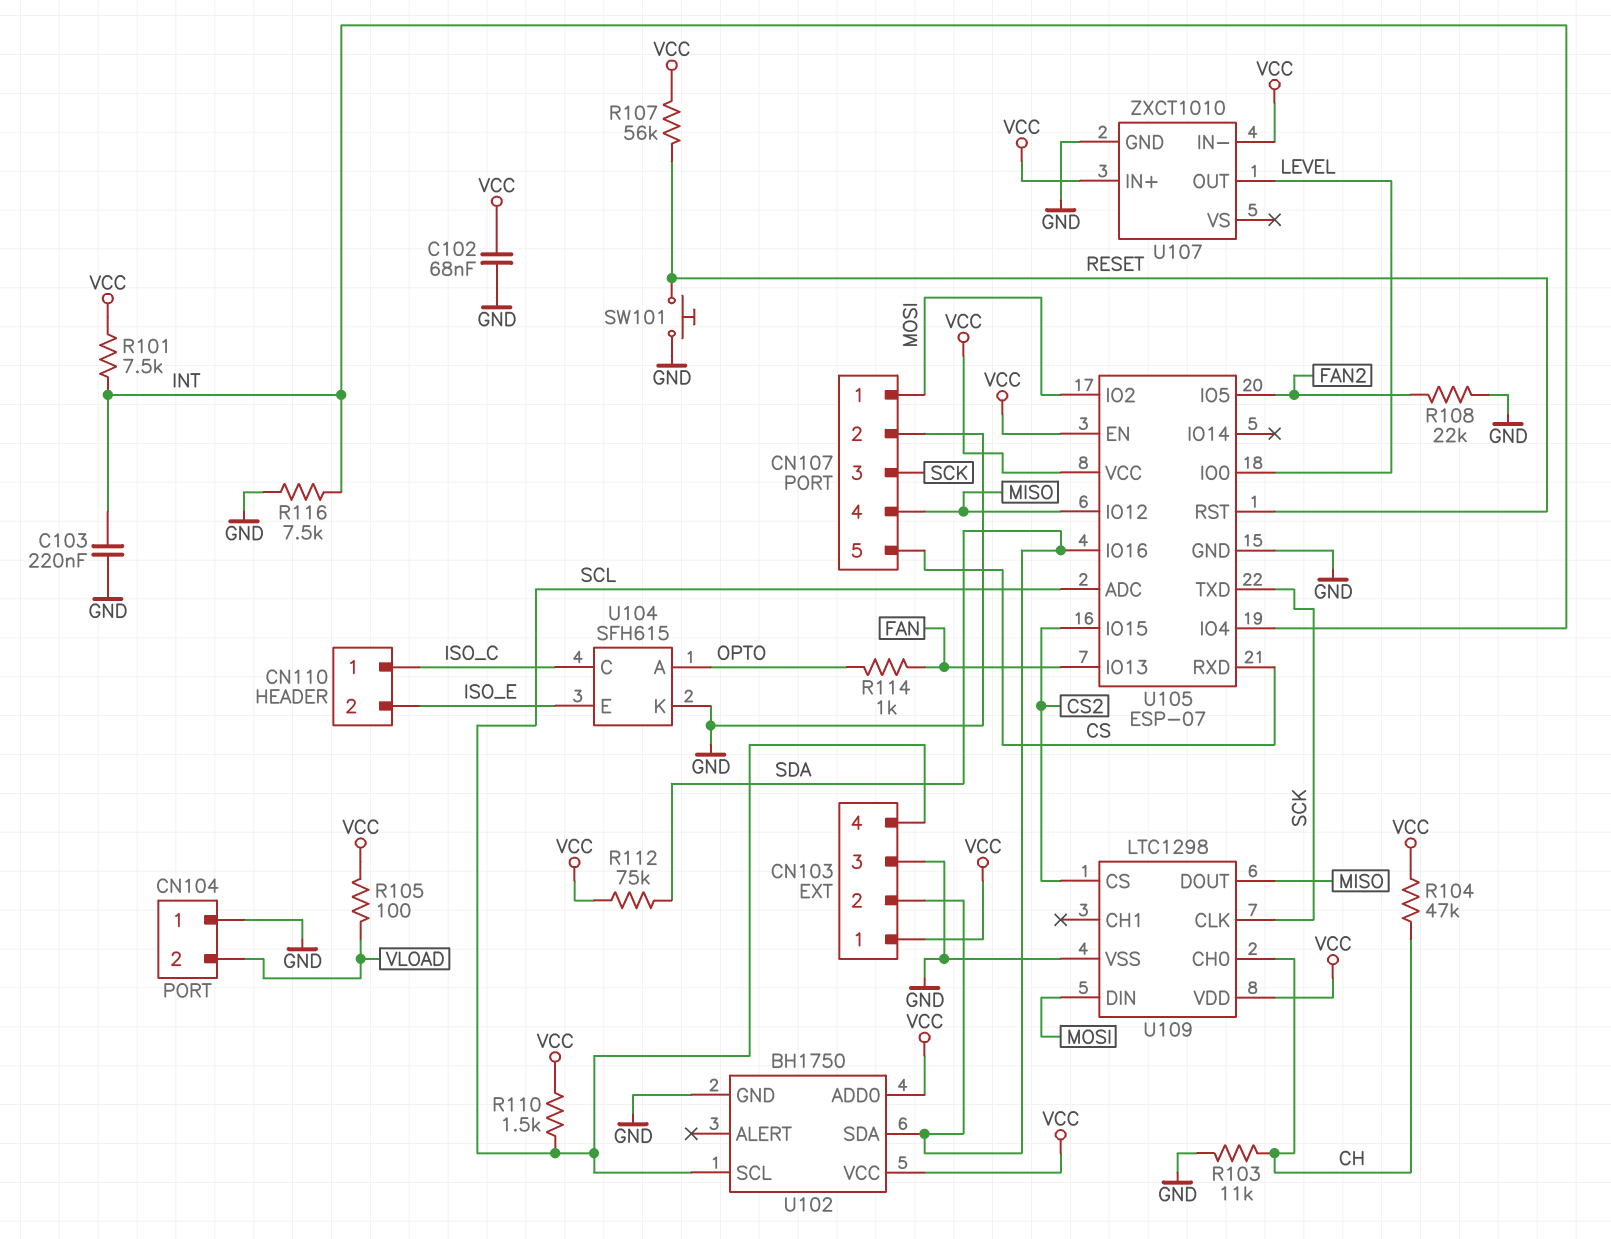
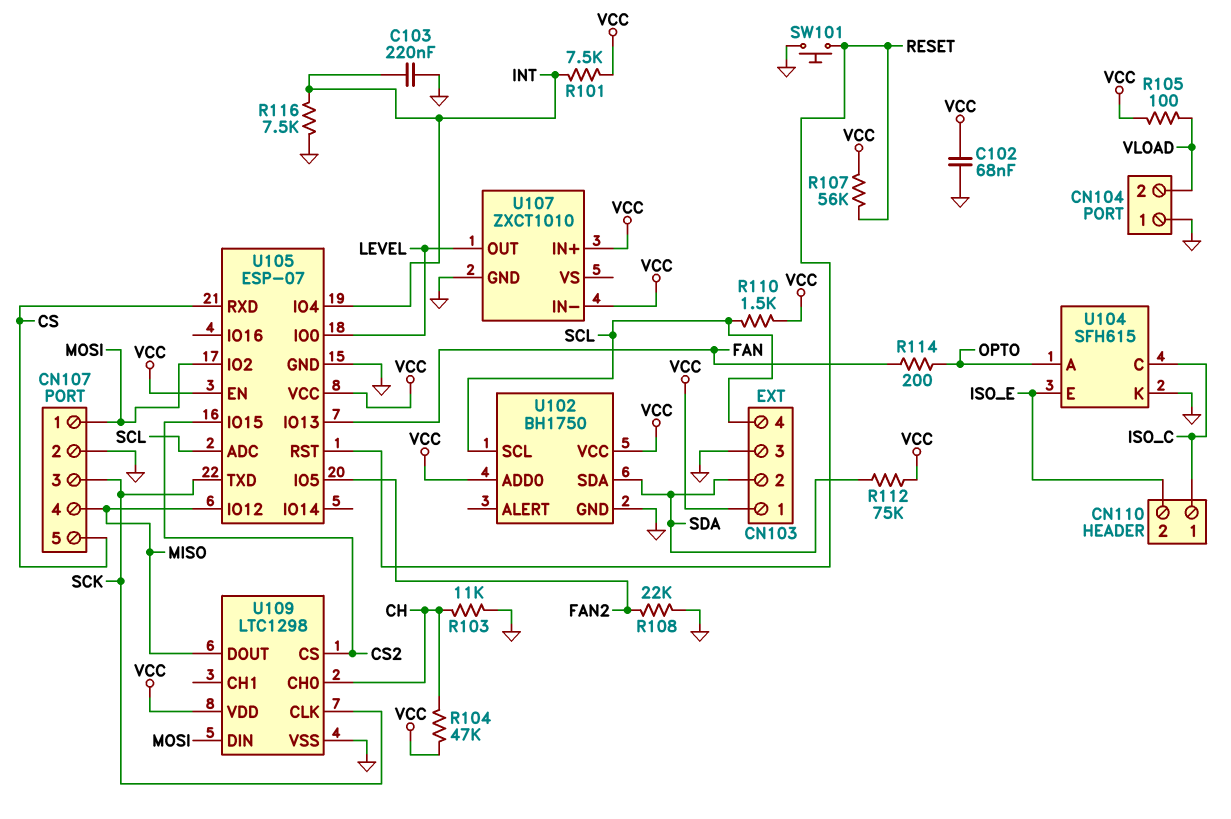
R114: 1k (FAN, OPTO) -> 200 (FAN, OPTO)
U105 pin IO16: SDA -> none

